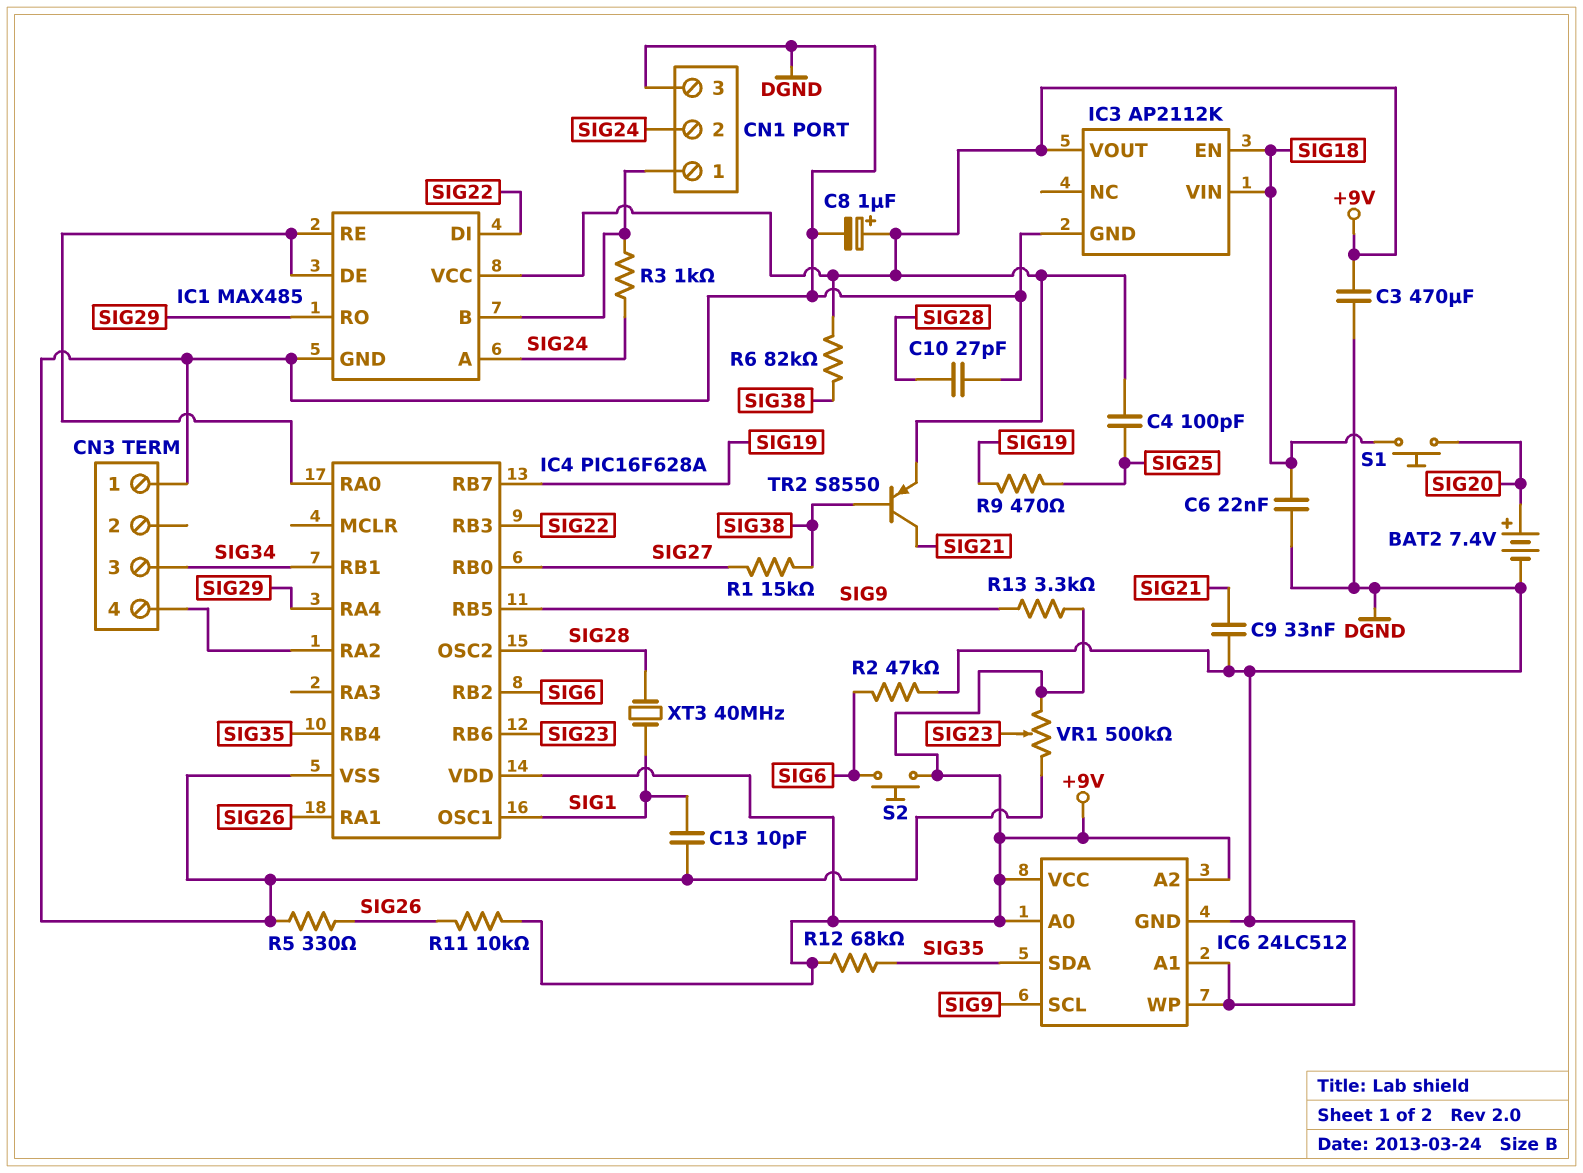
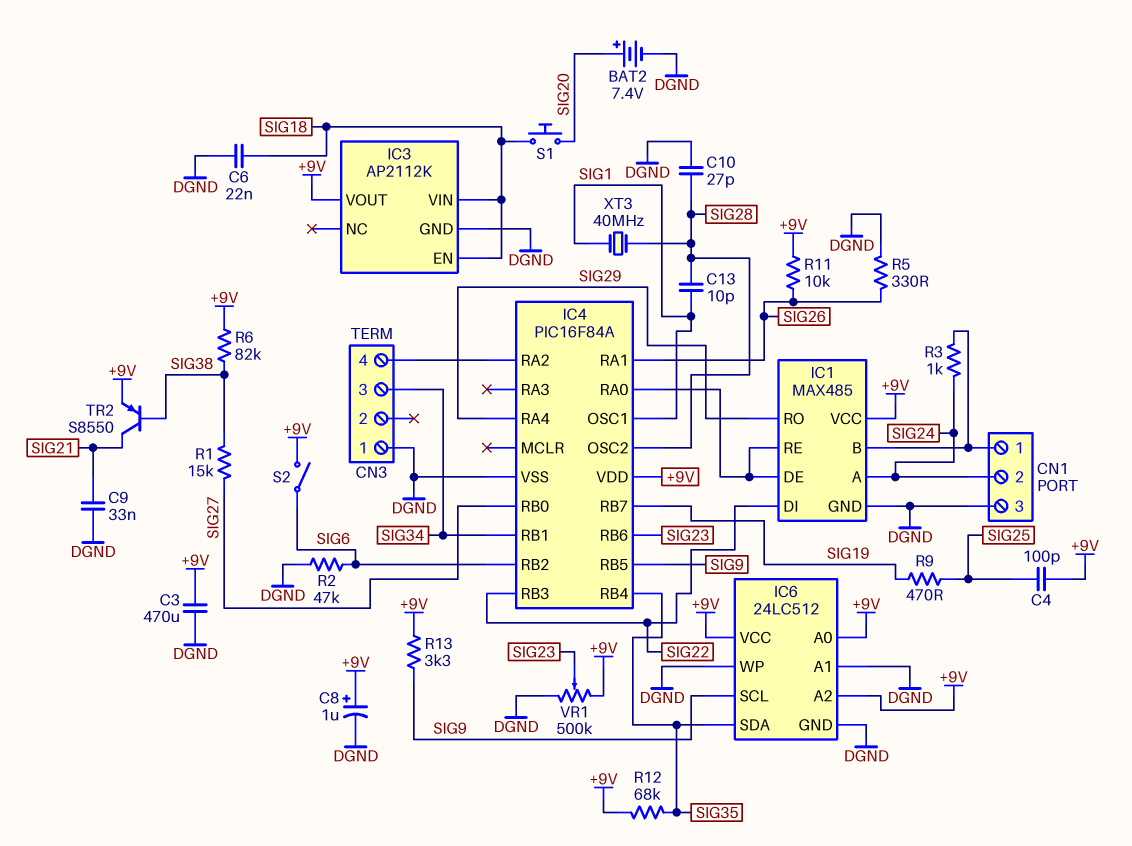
C13: 10pF (DGND, SIG1) -> 10pF (SIG1, SIG28)
IC4: PIC16F628A -> PIC16F84A
S2: button (+9V, SIG6) -> switch (+9V, SIG6)

